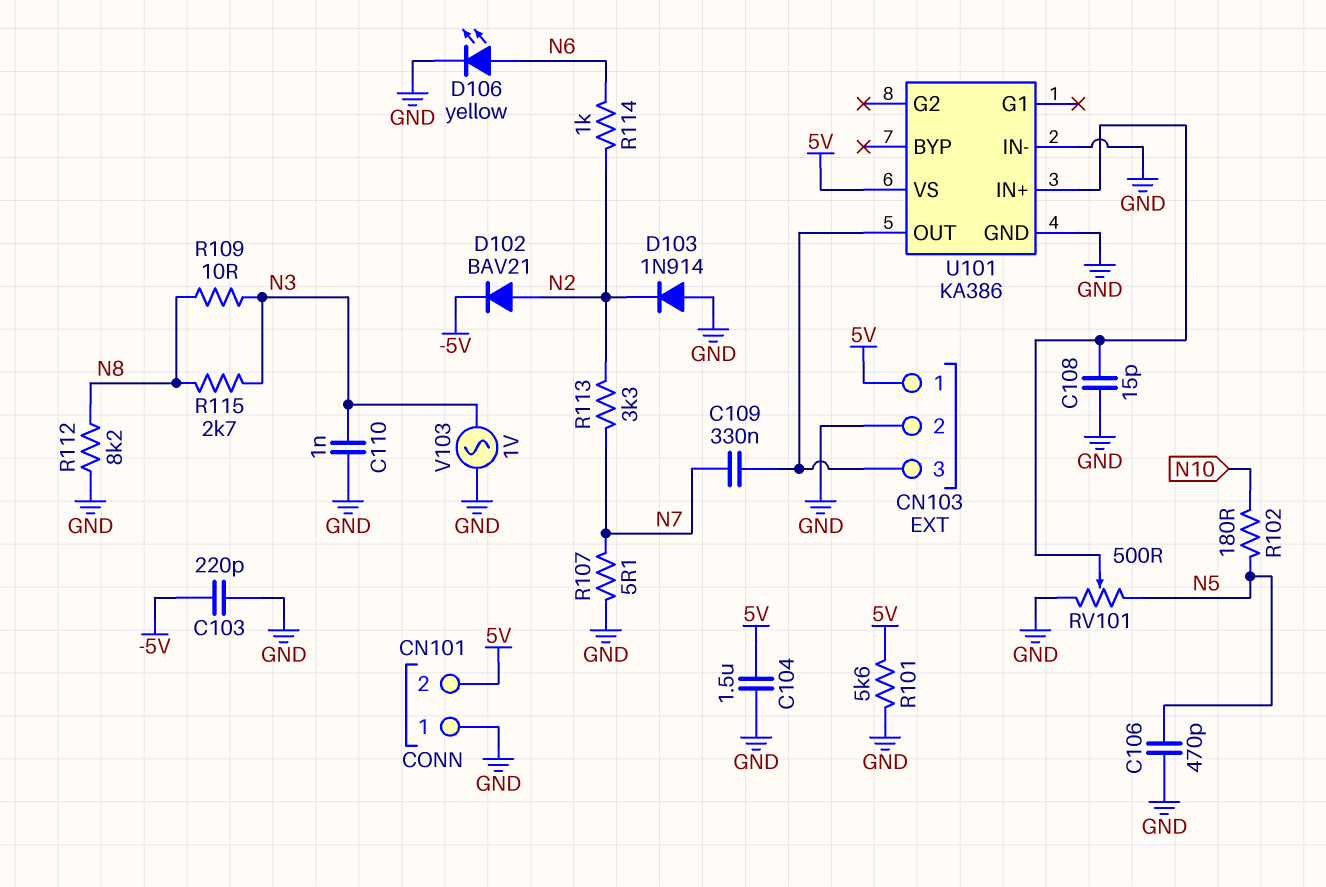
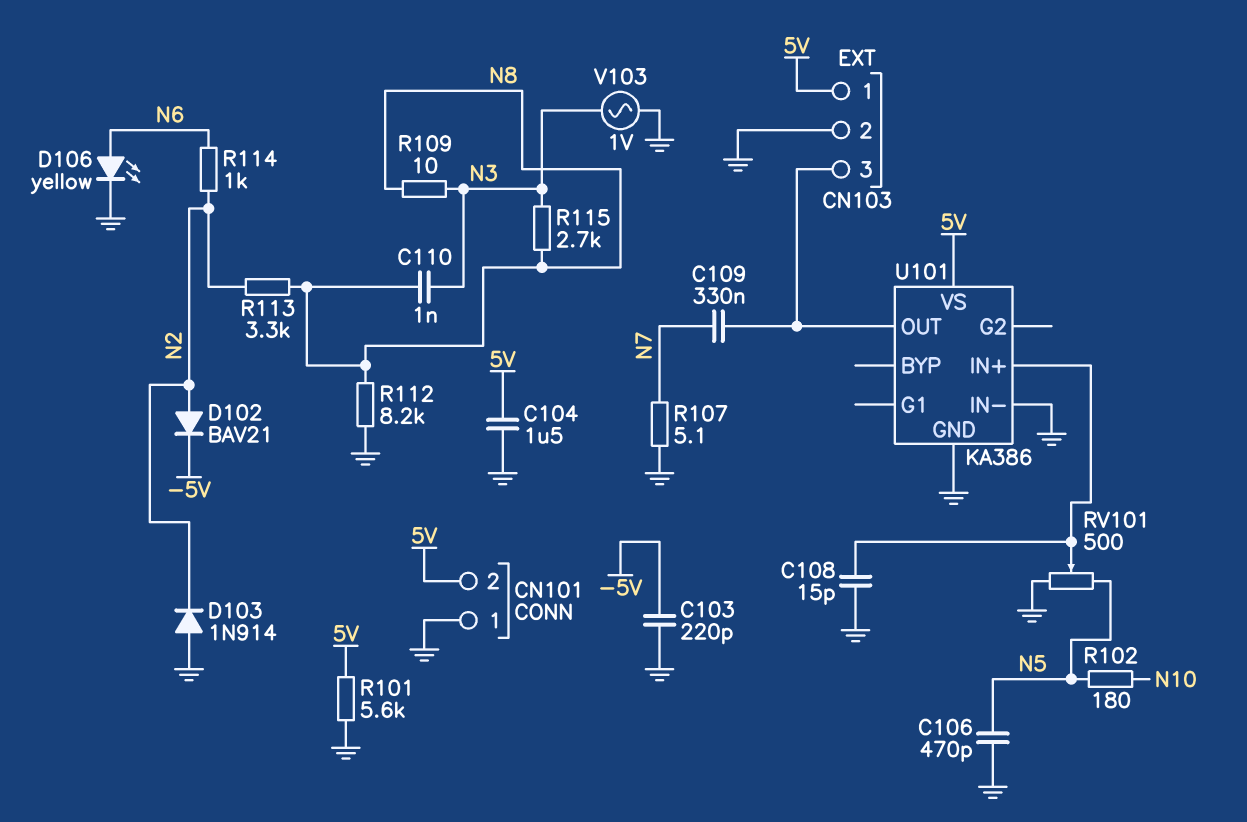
C110: 1nF (GND, N3) -> 1nF (N3, N8)
R113: 3.3k (N2, N7) -> 3.3k (N2, N8)

